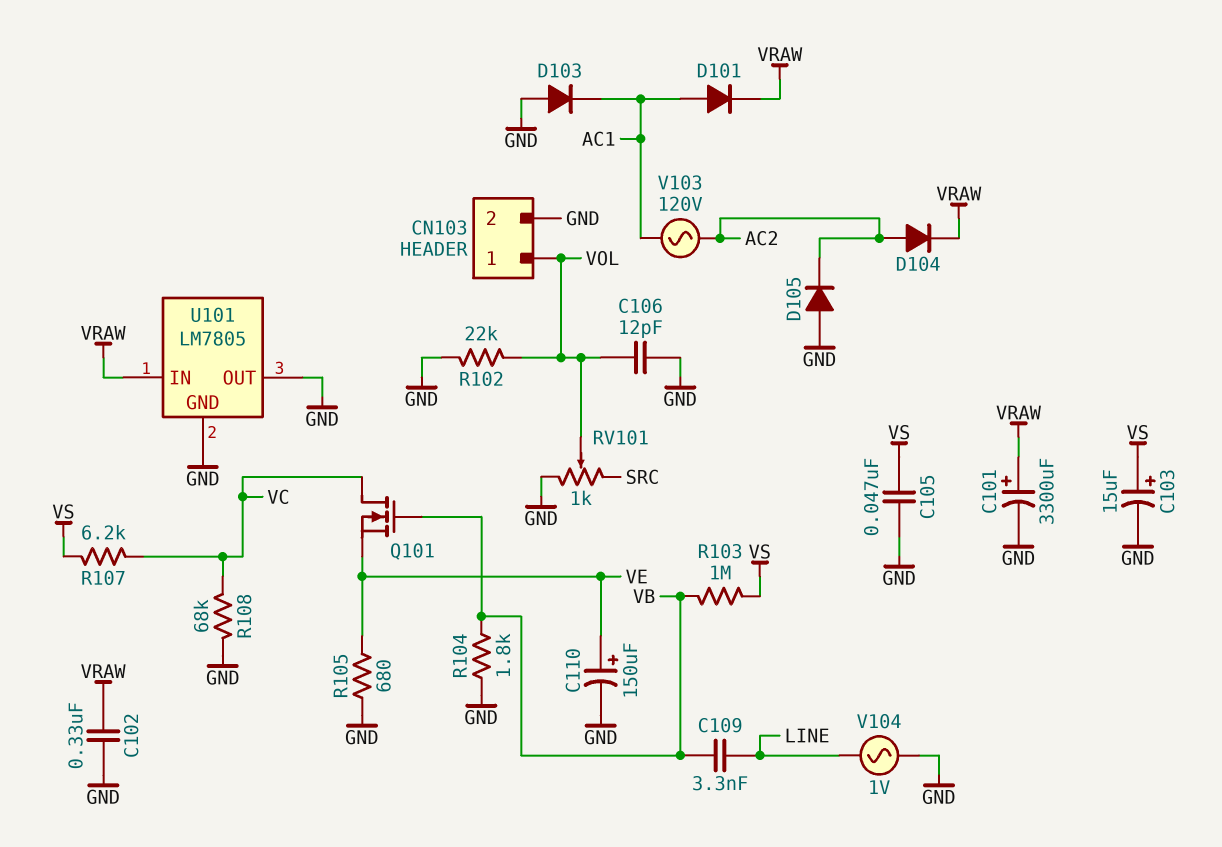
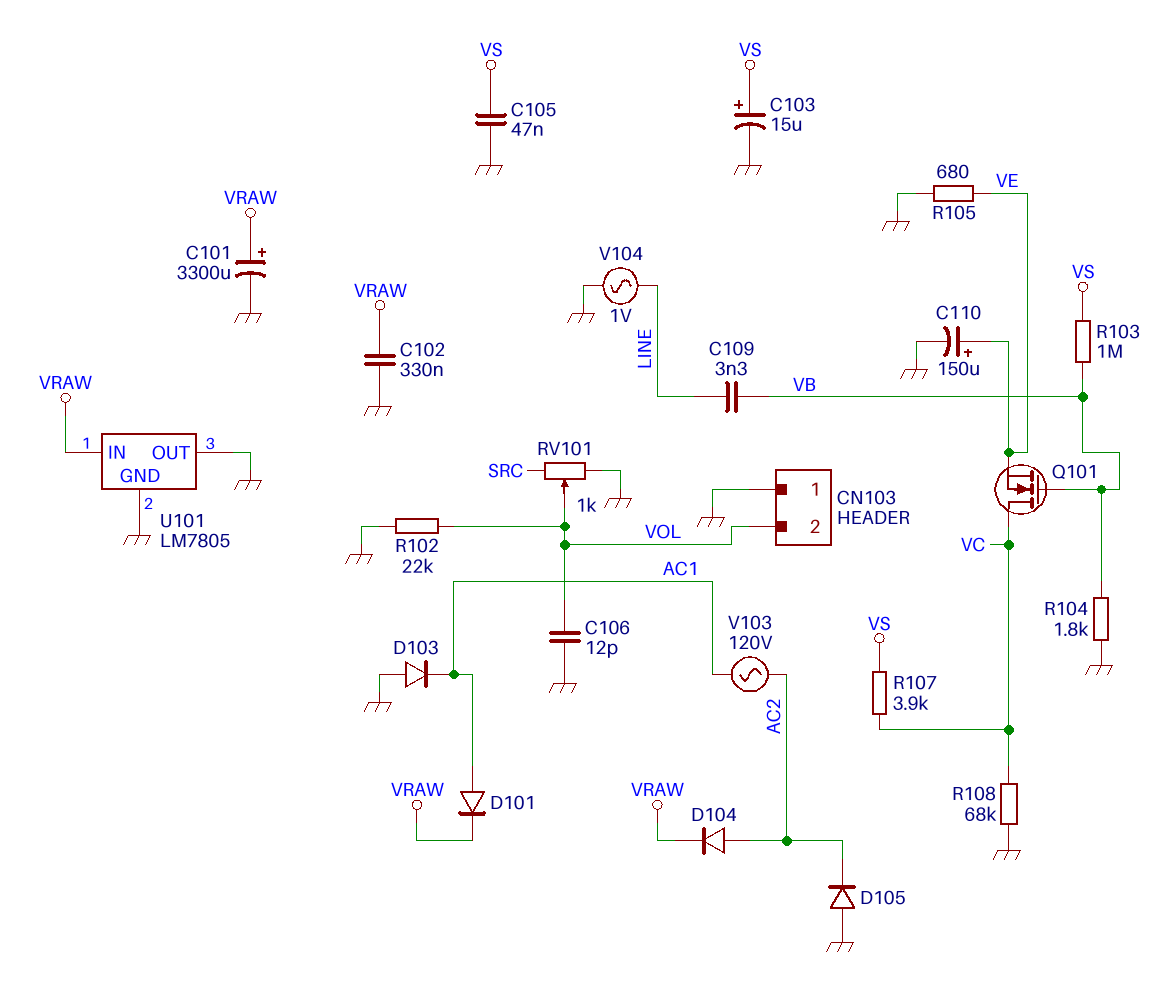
CN103 pin 1: VOL -> GND
CN103 pin 2: GND -> VOL
R107: 6.2k (VC, VS) -> 3.9k (VC, VS)

